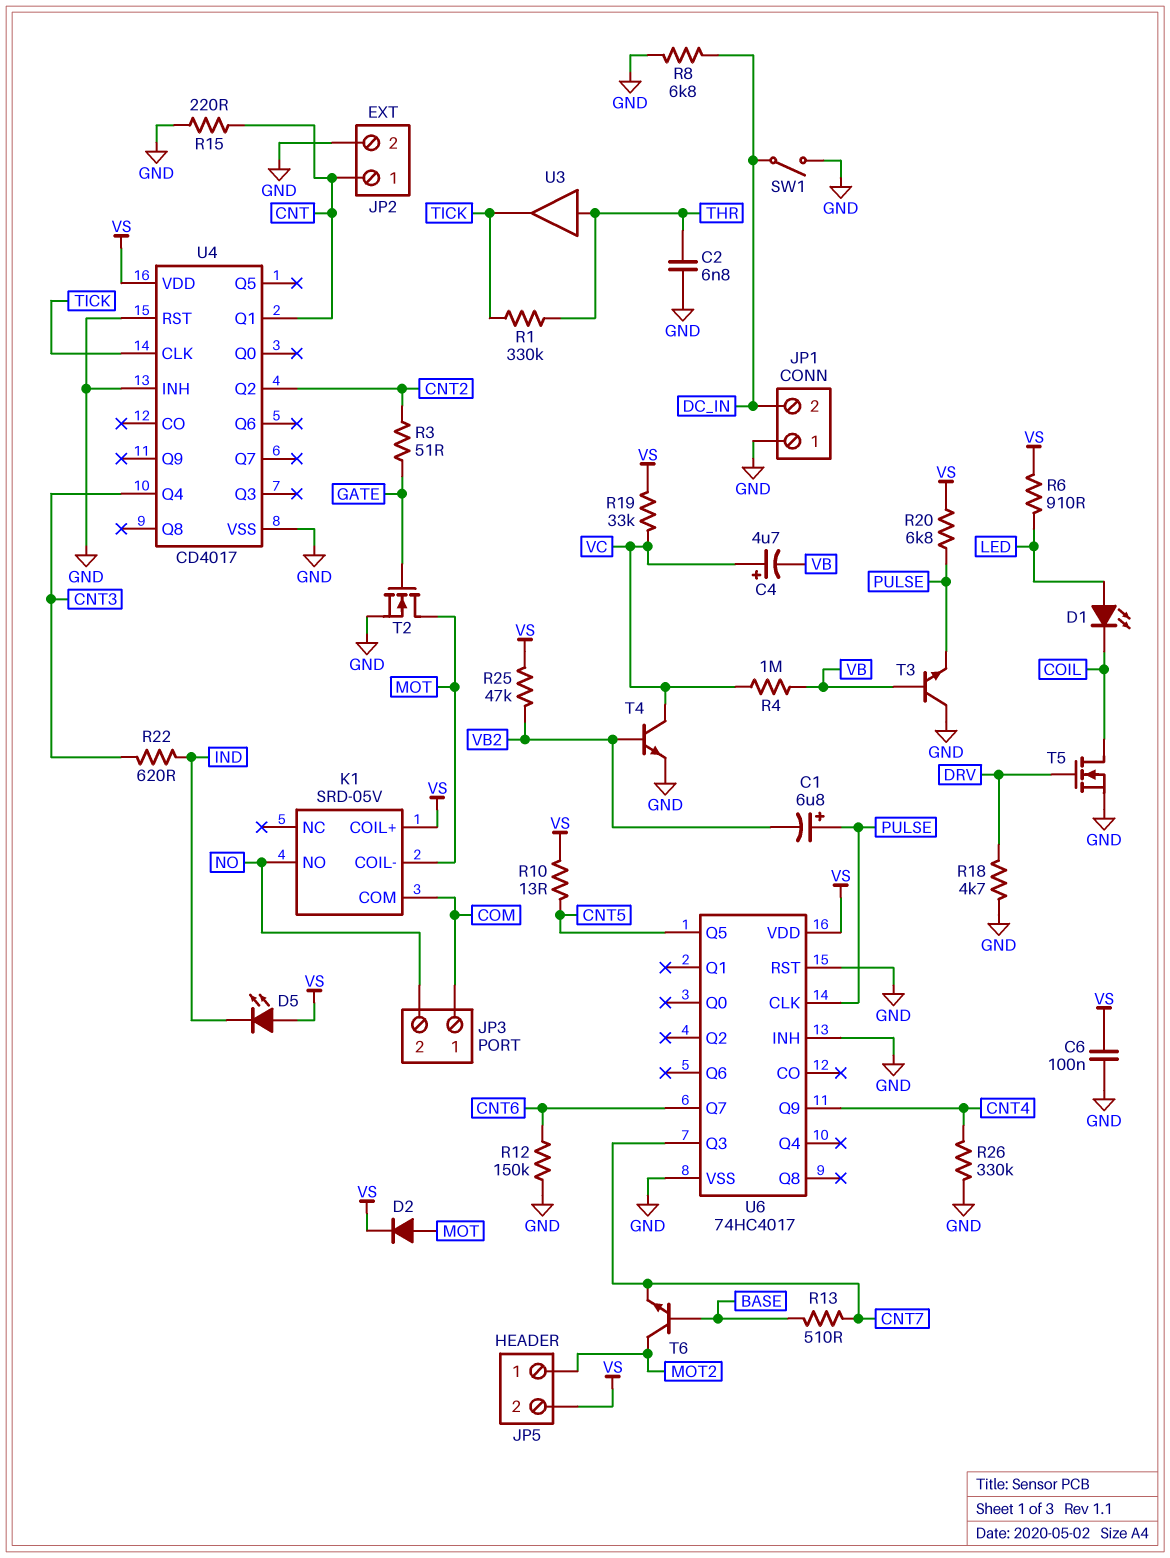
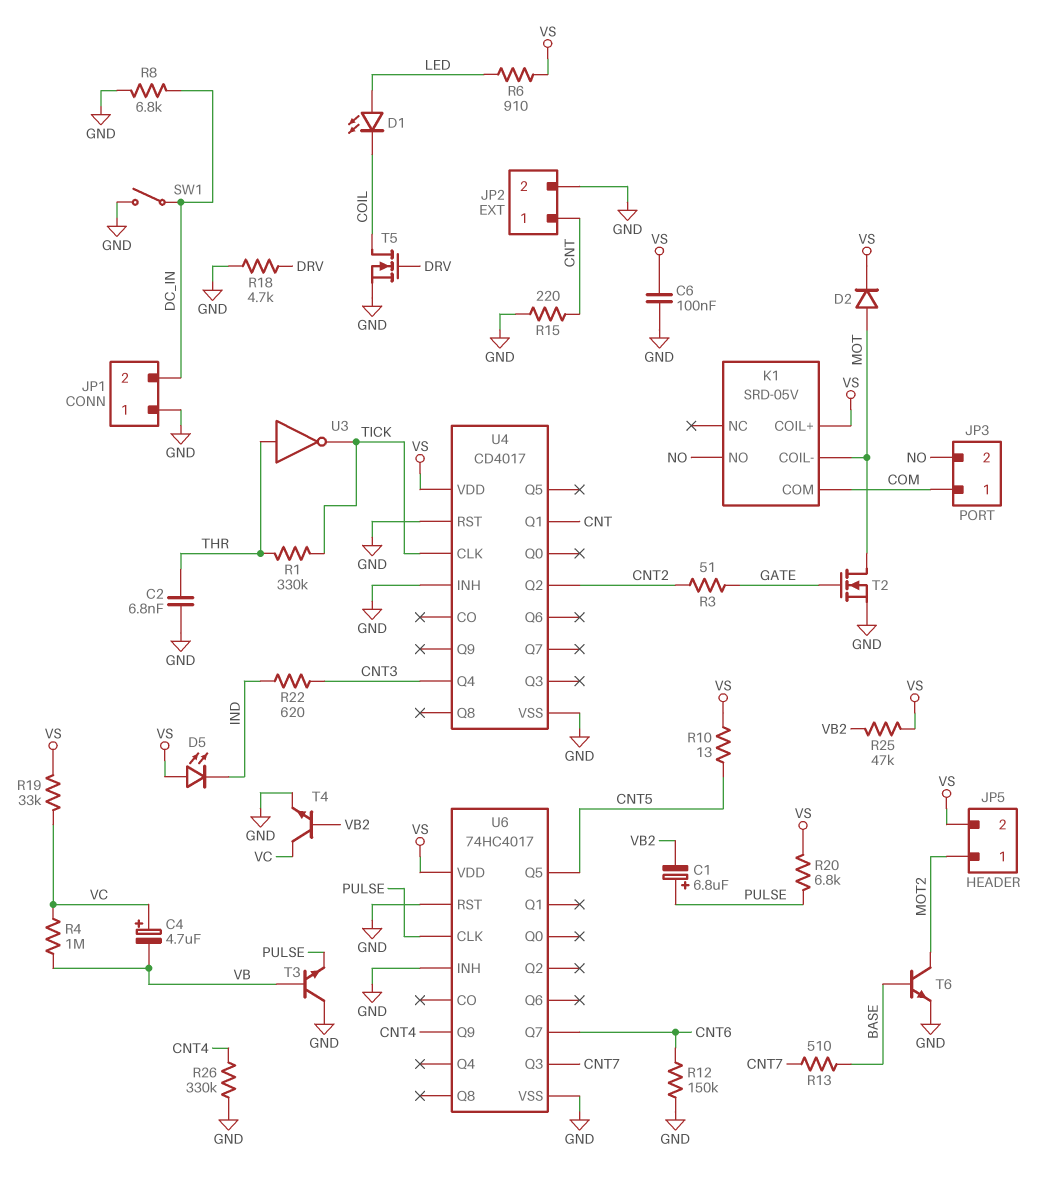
T6: NPN (B BASE, C MOT2, E CNT7) -> NPN (B BASE, C MOT2, E GND)
U3: buffer (in THR, out TICK) -> NOT (in THR, out TICK)

